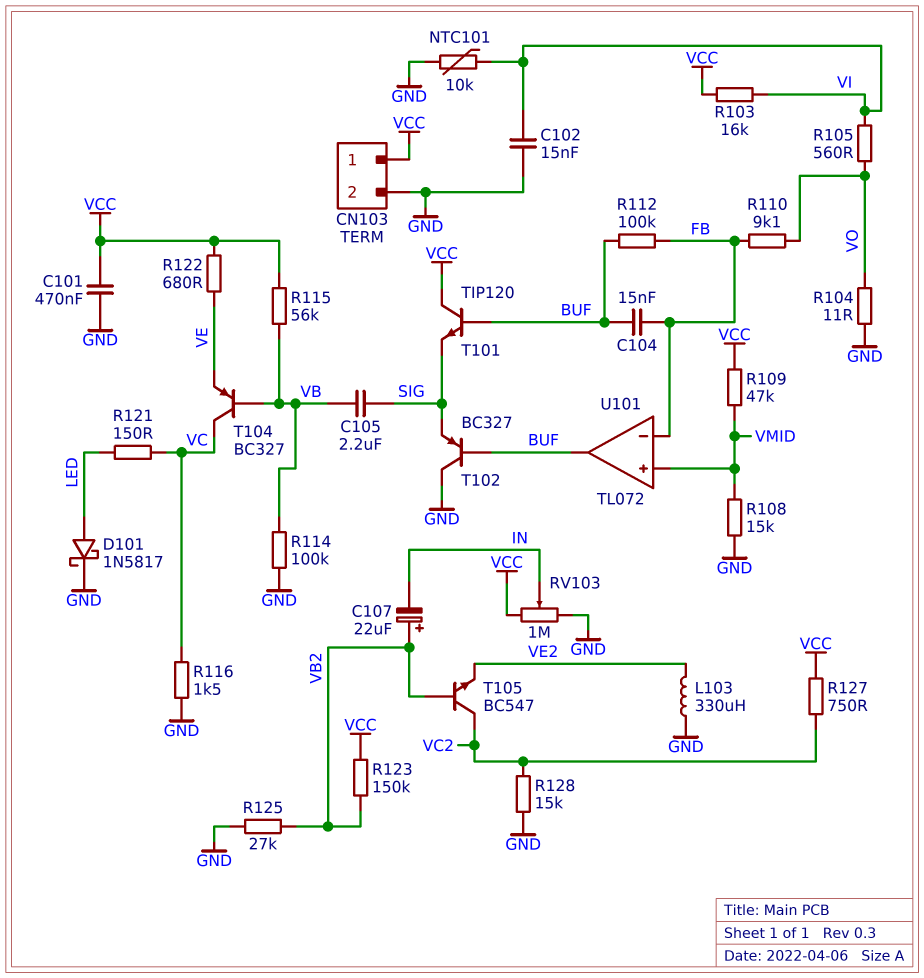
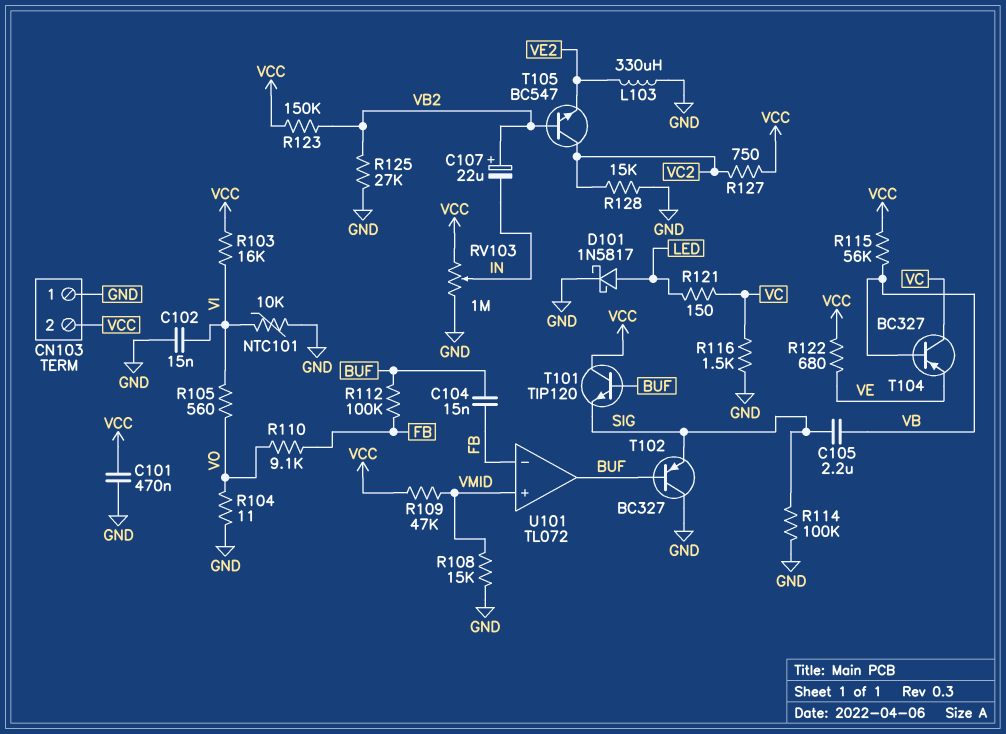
CN103 pin 1: VCC -> GND
CN103 pin 2: GND -> VCC
R114: 100k (GND, VB) -> 100k (GND, SIG)

